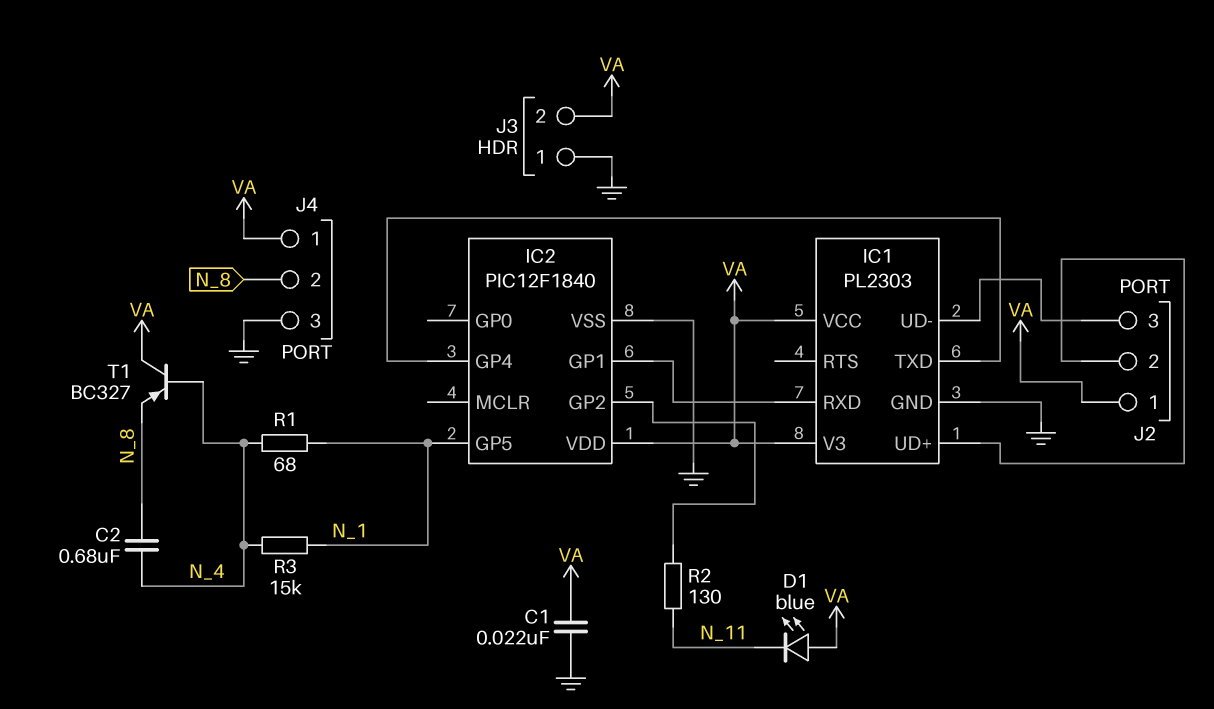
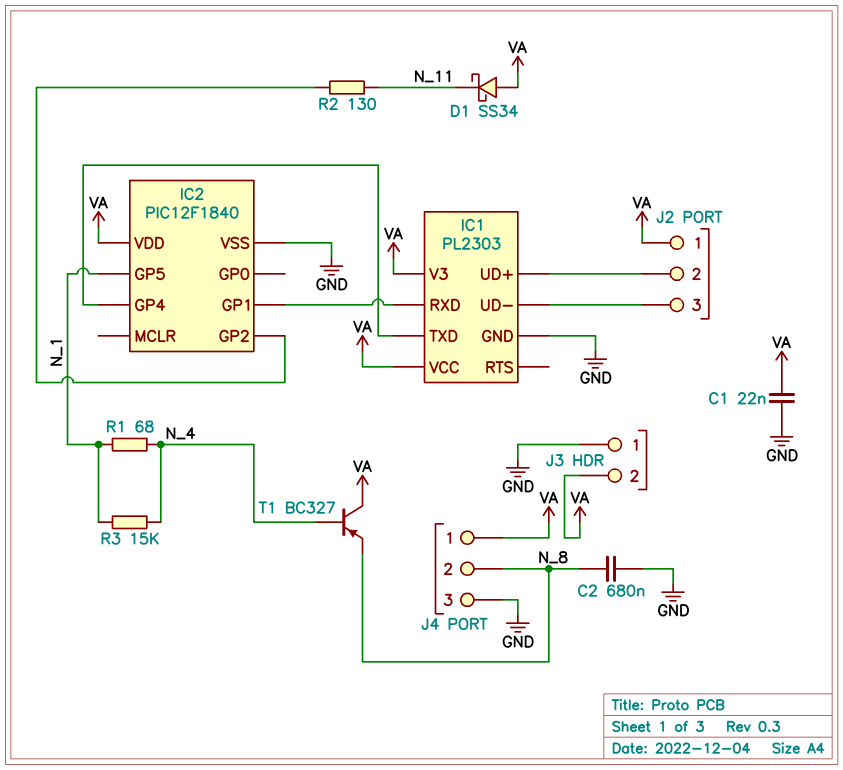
C2: 680nF (N_4, N_8) -> 680nF (GND, N_8)
D1: LED blue (A VA, K N_11) -> schottky SS34 (A VA, K N_11)

